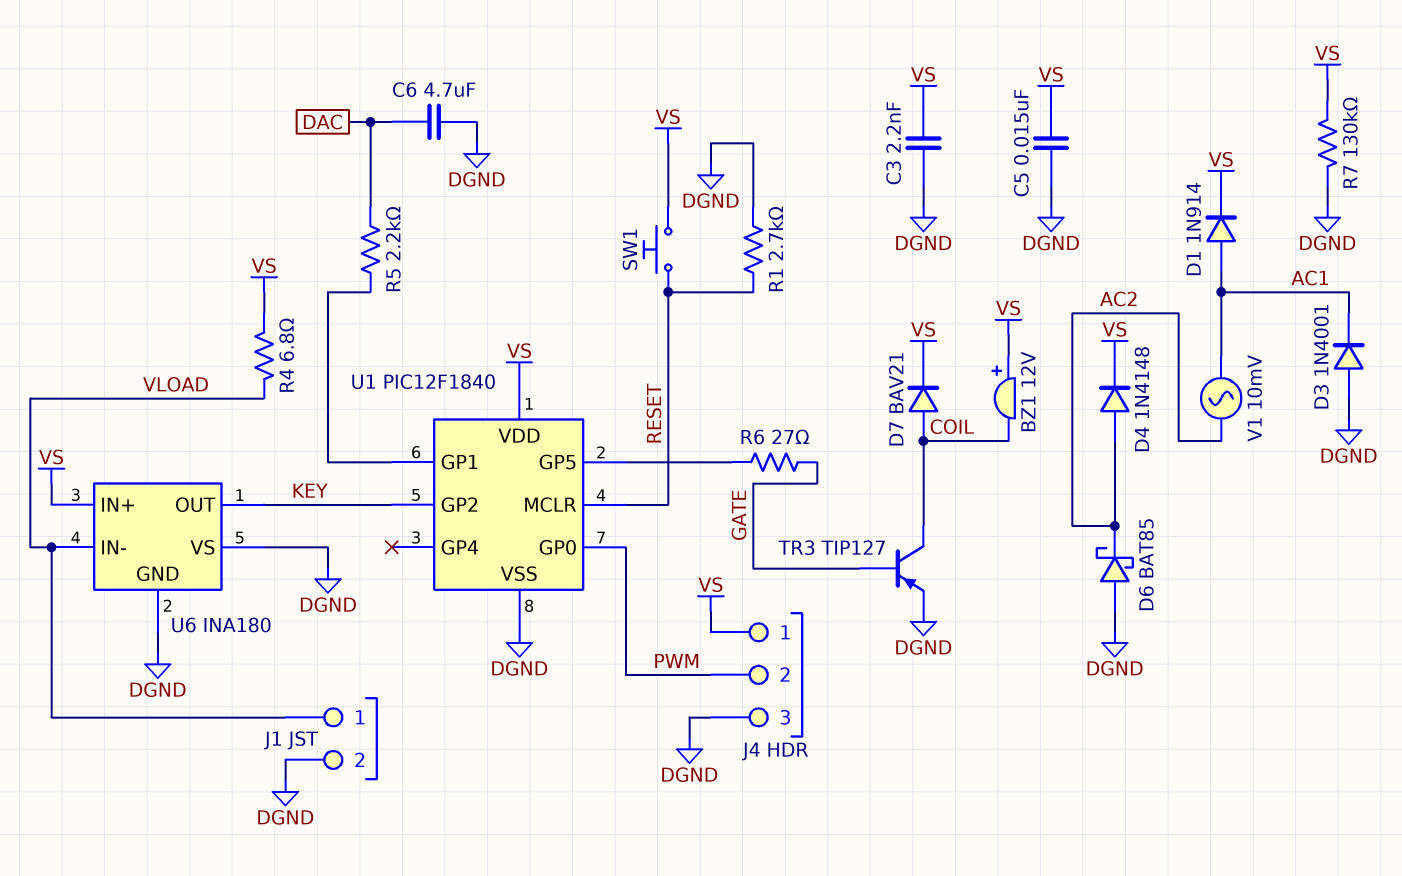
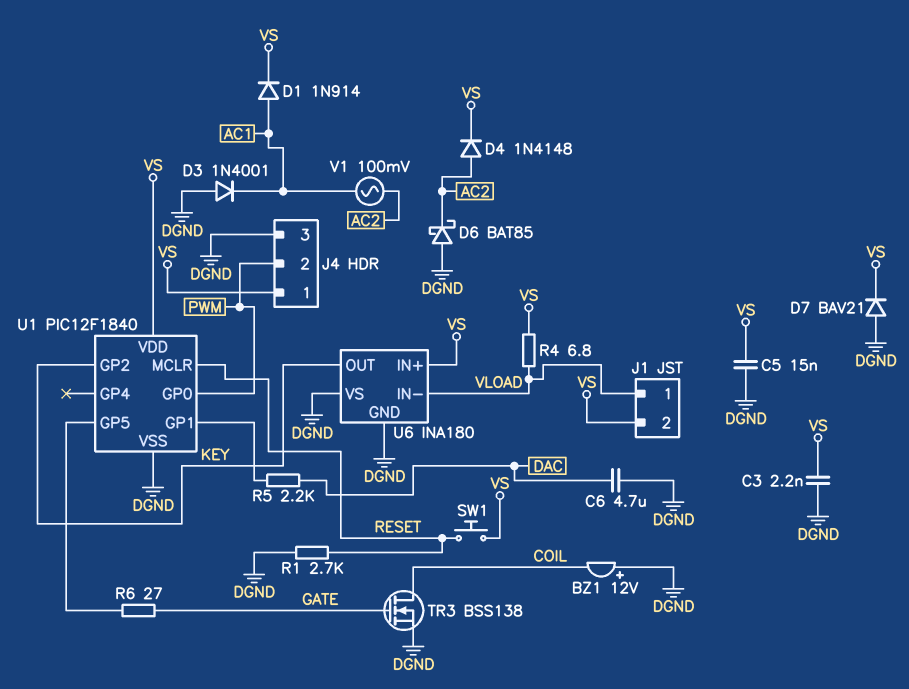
BZ1: buzzer 12V (plus VS, minus COIL) -> buzzer 12V (plus DGND, minus COIL)
D7: diode BAV21 (A COIL, K VS) -> diode BAV21 (A DGND, K VS)
J1 pin 2: DGND -> VS
R7: 130k (DGND, VS) -> none
TR3: PNP TIP127 (B GATE, C COIL, E DGND) -> NMOS BSS138 (G GATE, D COIL, S DGND)
V1: AC 10mV (AC1, AC2) -> AC 100mV (AC1, AC2)

